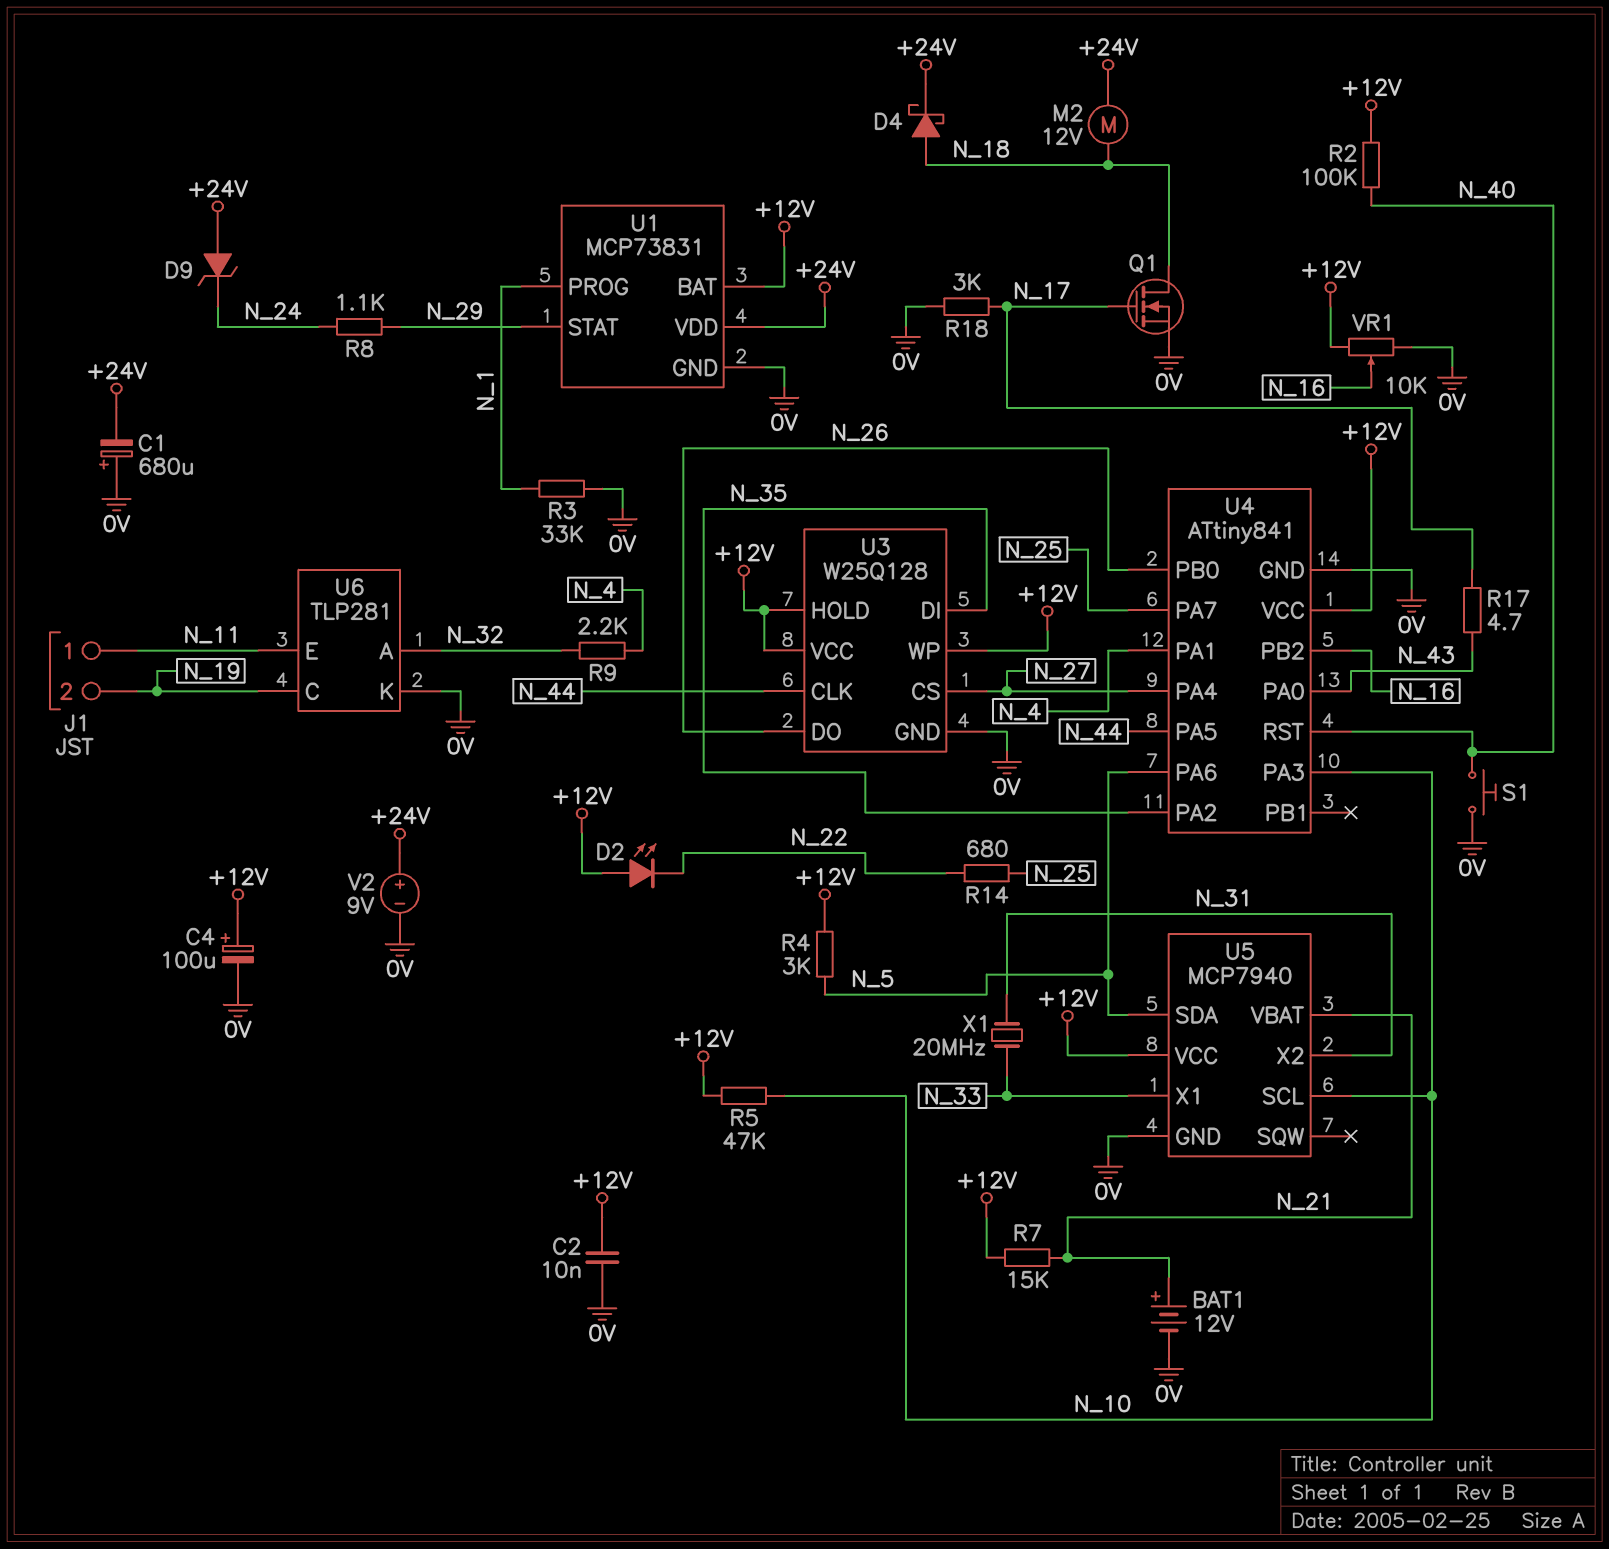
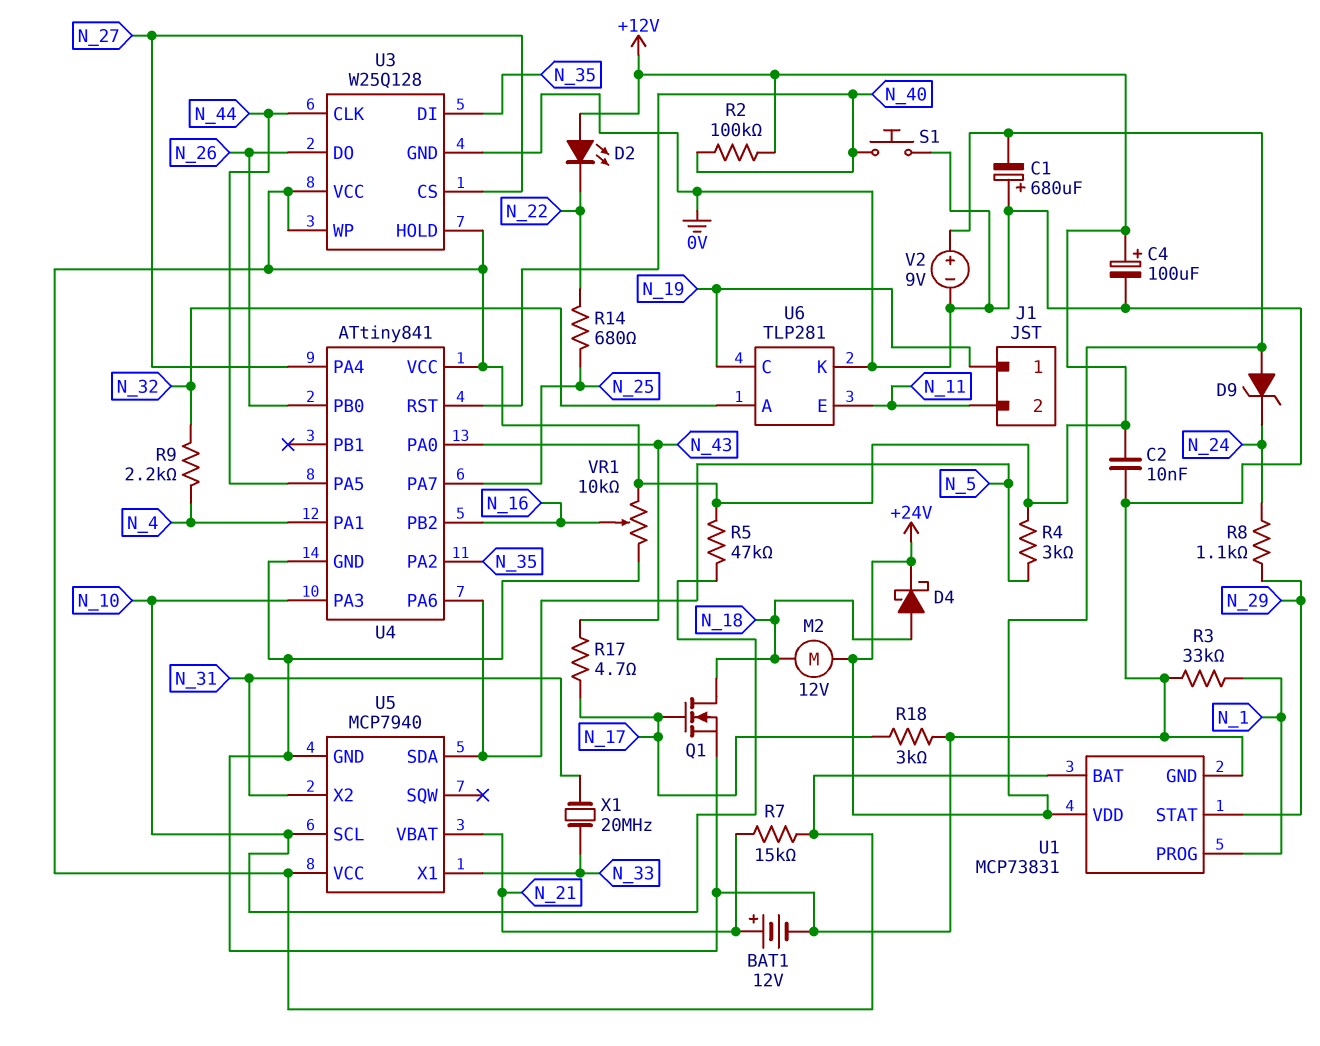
J1 pin 1: N_11 -> N_19
J1 pin 2: N_19 -> N_11

